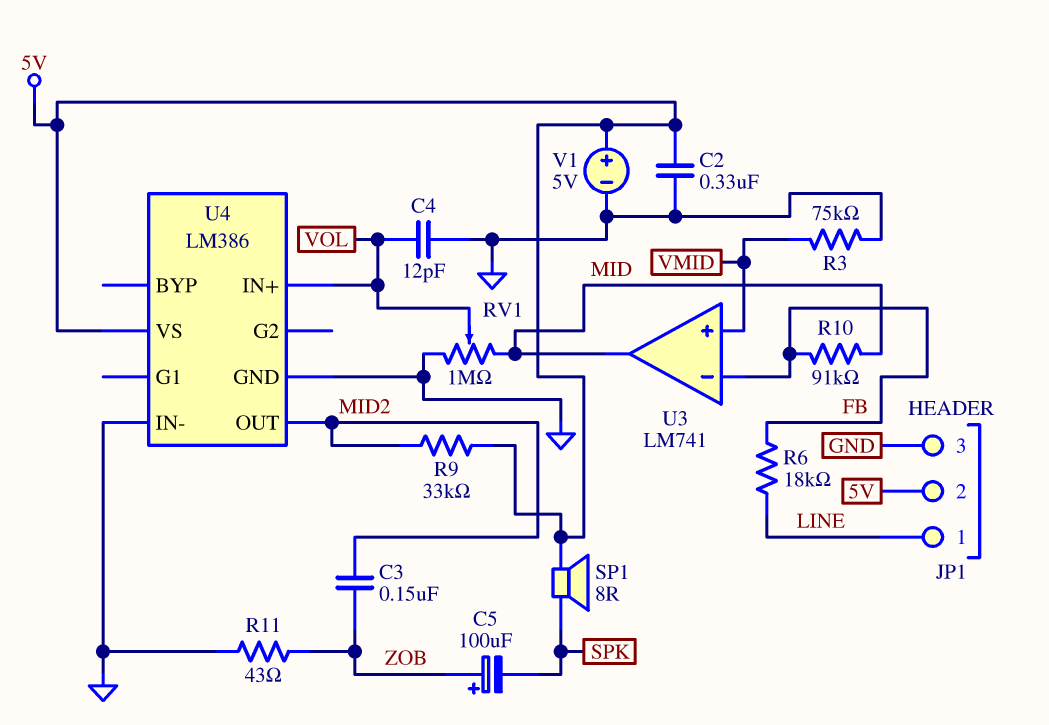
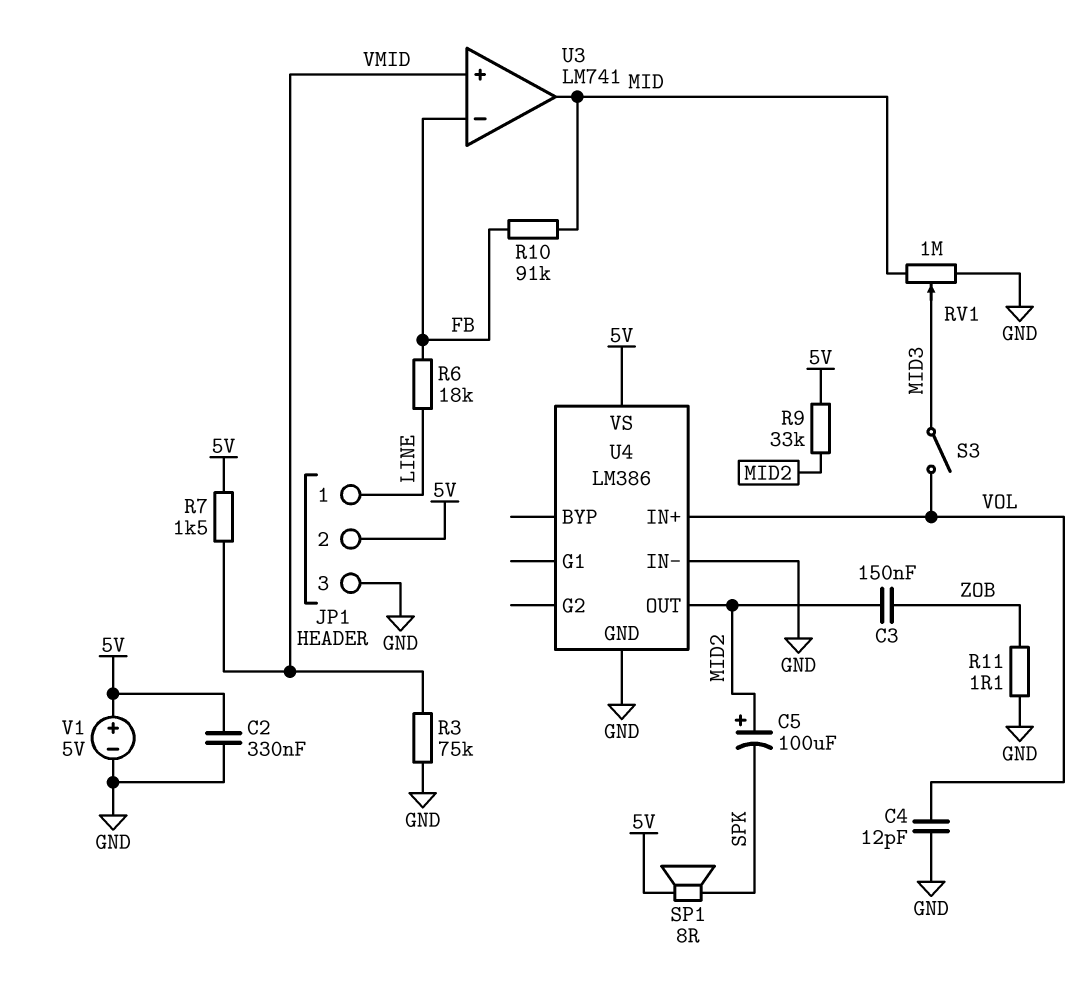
C5: 100uF (plus ZOB, minus SPK) -> 100uF (plus MID2, minus SPK)
R7: none -> 1.5k (5V, VMID)
R11: 43 (GND, ZOB) -> 1.1 (GND, ZOB)
RV1: 1M (GND, MID, wiper VOL) -> 1M (GND, MID, wiper MID3)
S3: none -> switch (MID3, VOL)

